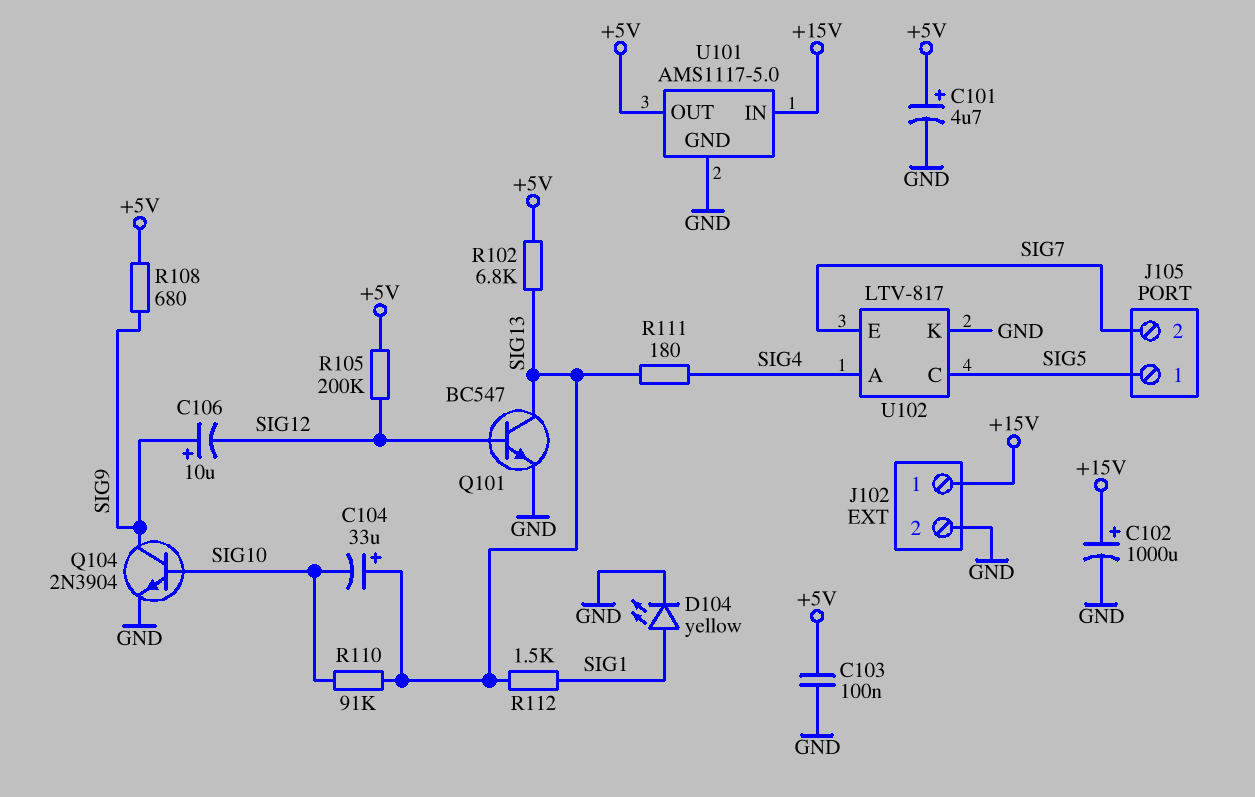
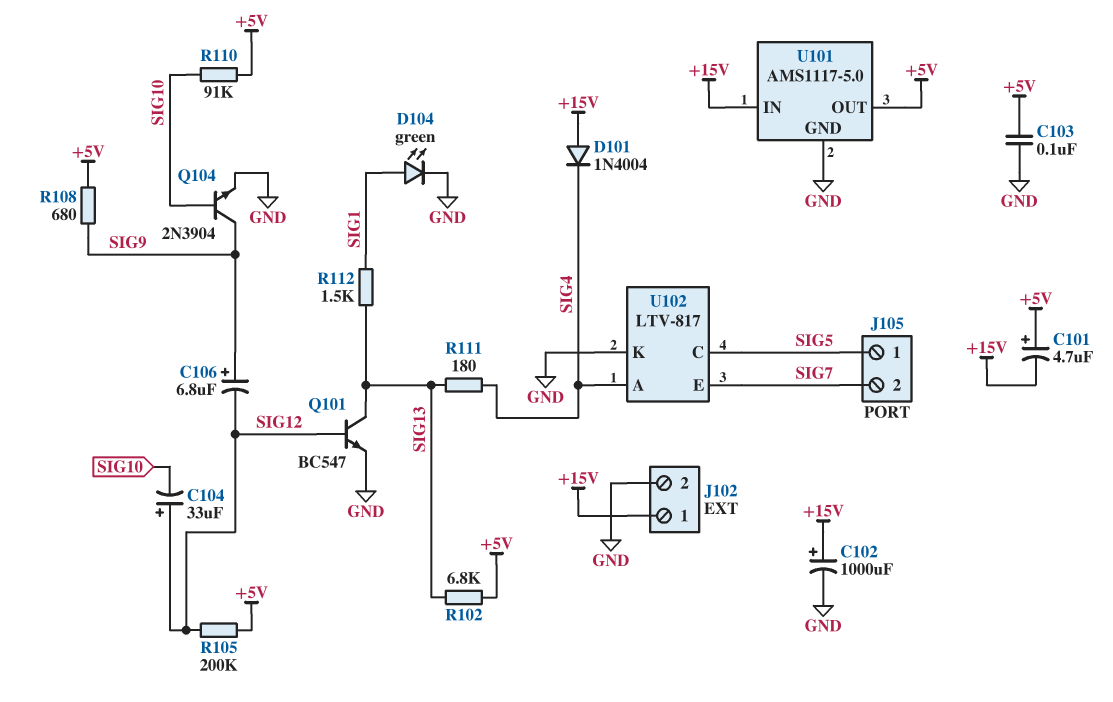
C101: 4.7uF (plus +5V, minus GND) -> 4.7uF (plus +5V, minus +15V)
C104: 33uF (plus SIG13, minus SIG10) -> 33uF (plus SIG12, minus SIG10)
C106: 10uF (plus SIG9, minus SIG12) -> 6.8uF (plus SIG9, minus SIG12)
D101: none -> diode 1N4004 (A +15V, K SIG4)
D104: LED yellow (A SIG1, K GND) -> LED green (A SIG1, K GND)
R110: 91k (SIG10, SIG13) -> 91k (+5V, SIG10)

